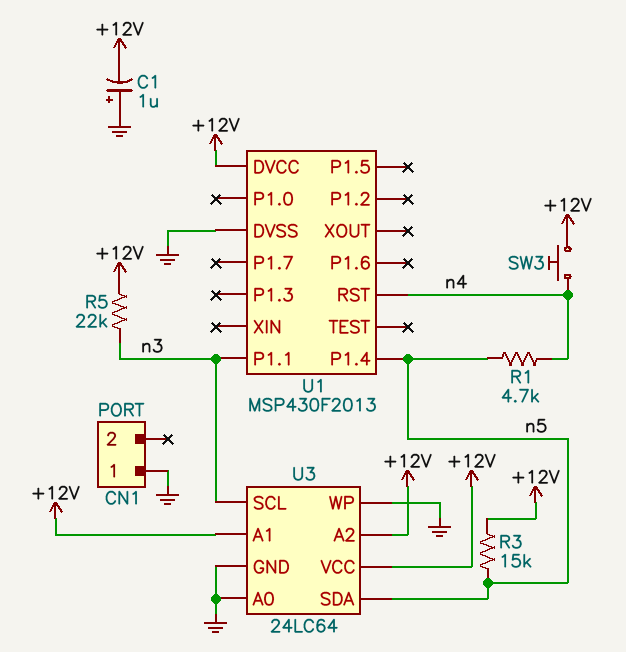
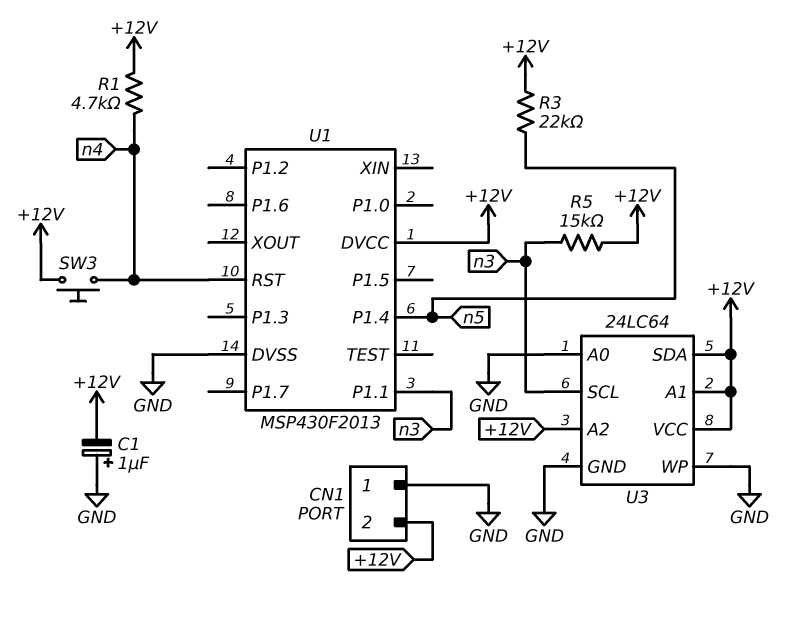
CN1 pin 2: none -> +12V
R1: 4.7k (n4, n5) -> 4.7k (+12V, n4)
R3: 15k (+12V, n5) -> 22k (+12V, n5)
R5: 22k (+12V, n3) -> 15k (+12V, n3)
U3 pin SDA: n5 -> +12V

